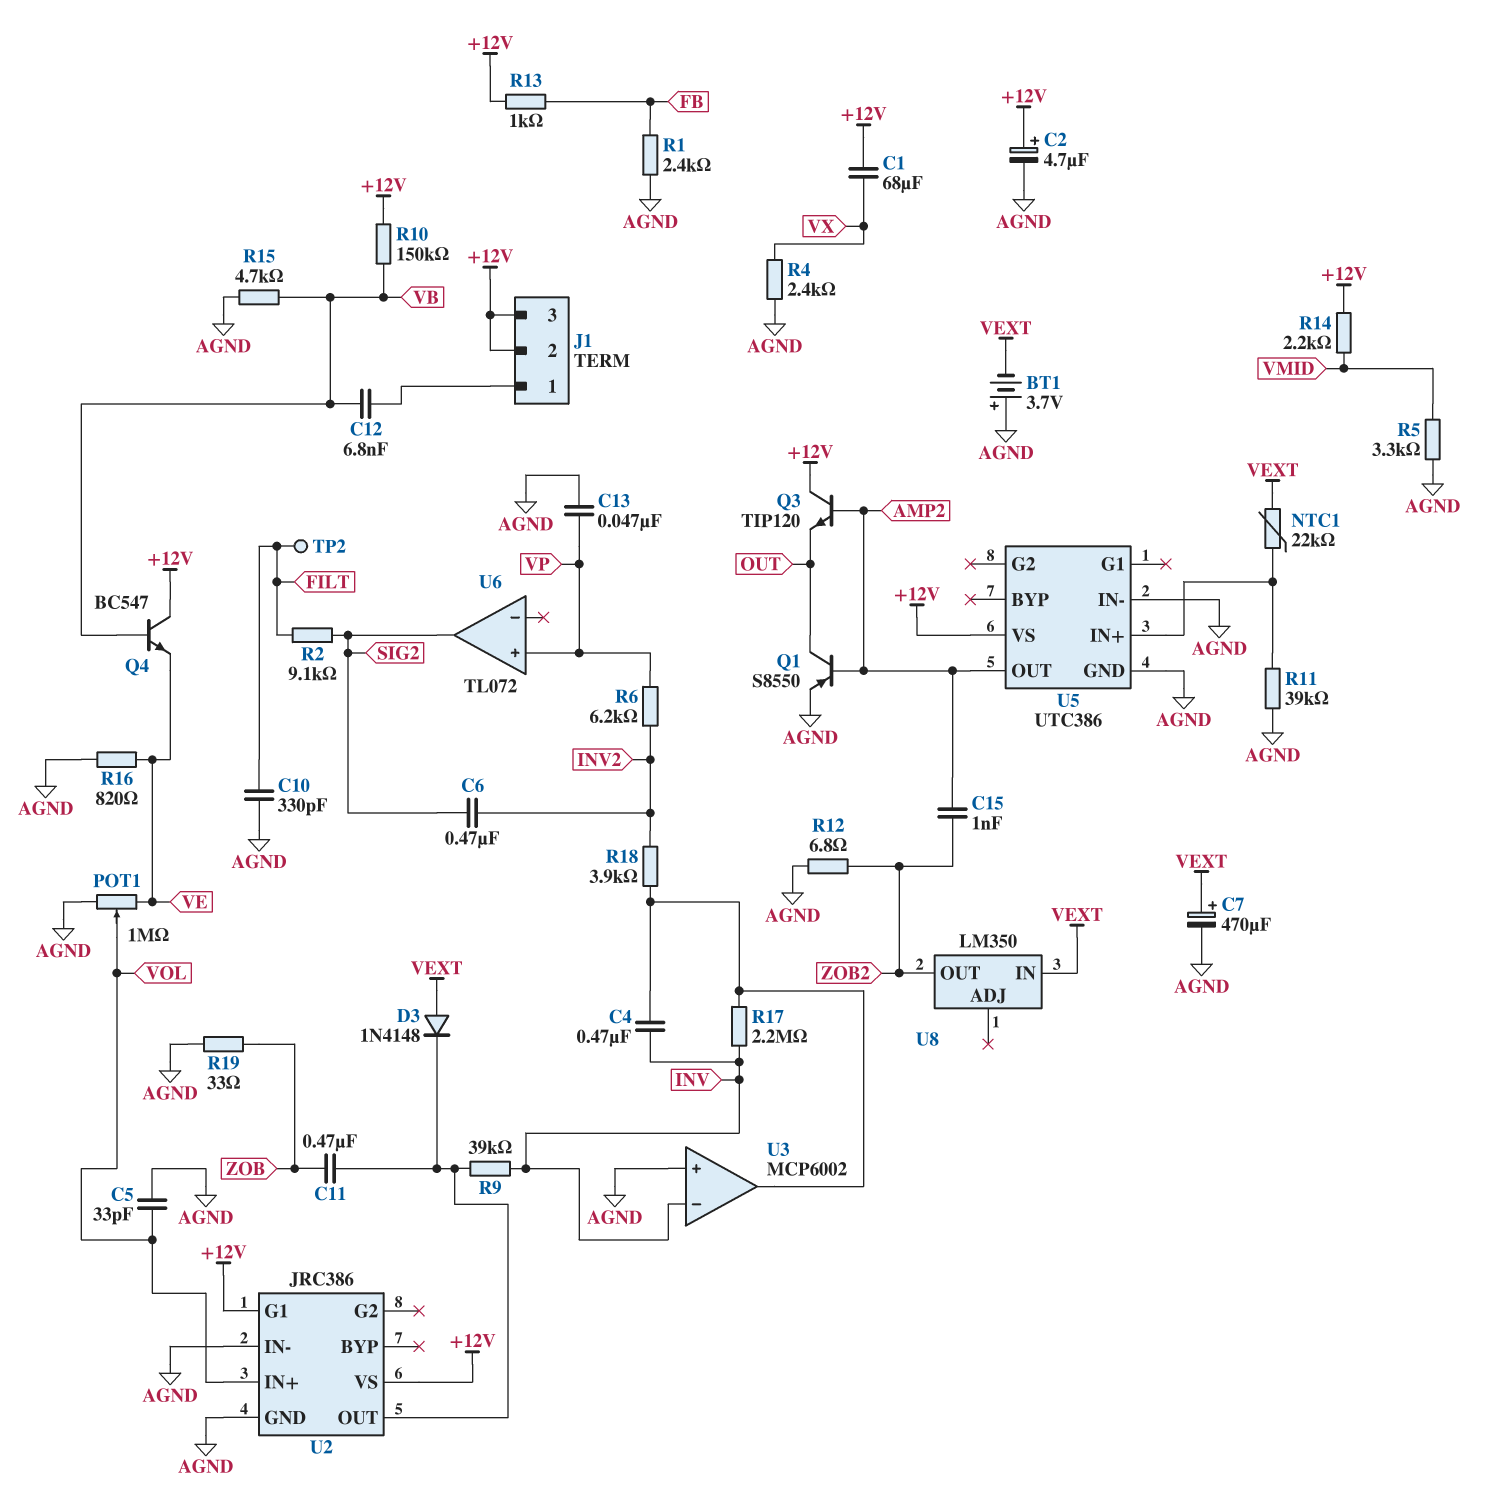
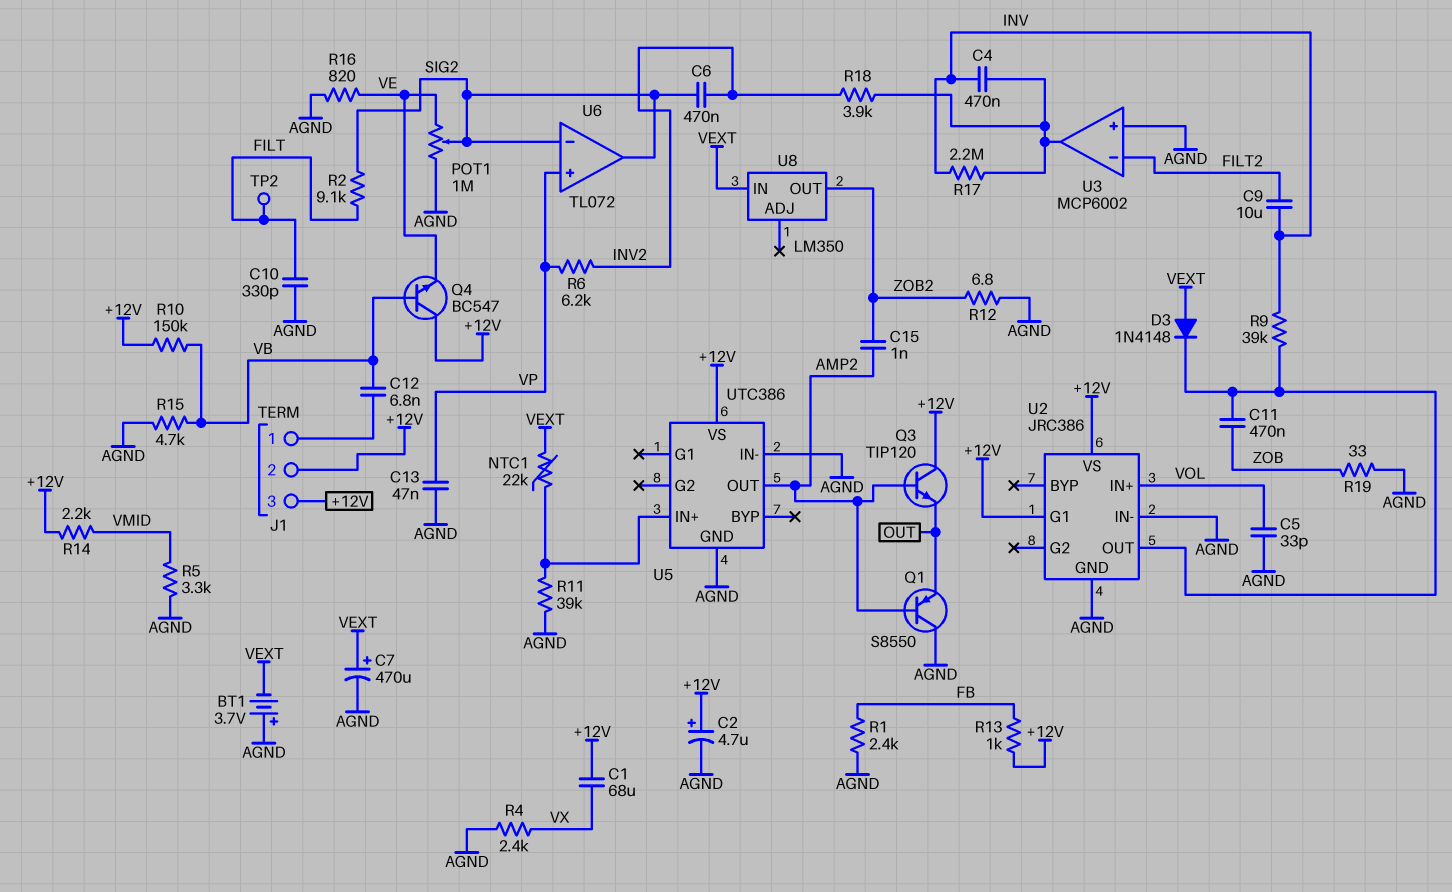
C9: none -> 10uF (FILT2, INV)
POT1: 1M (AGND, VE, wiper VOL) -> 1M (AGND, VE, wiper SIG2)
Q1: PNP S8550 (B AMP2, C OUT, E AGND) -> PNP S8550 (B AMP2, C AGND, E OUT)
U3 pin in-: INV -> FILT2
U6 pin in-: none -> SIG2

